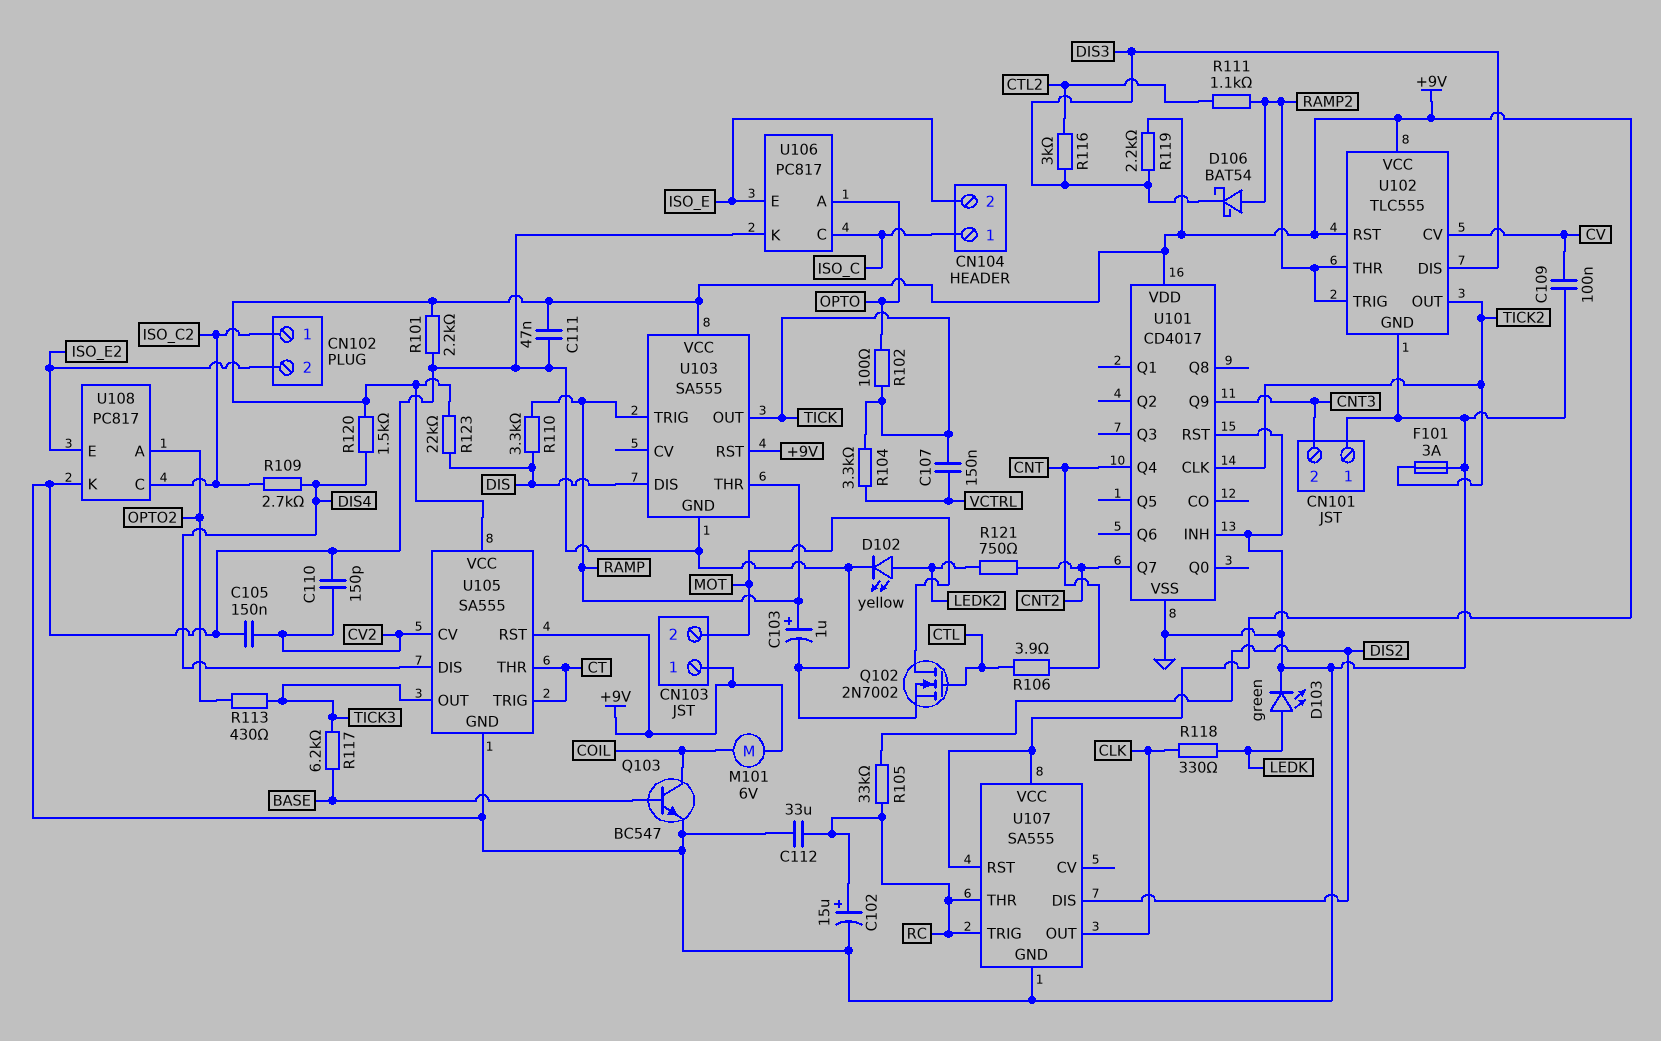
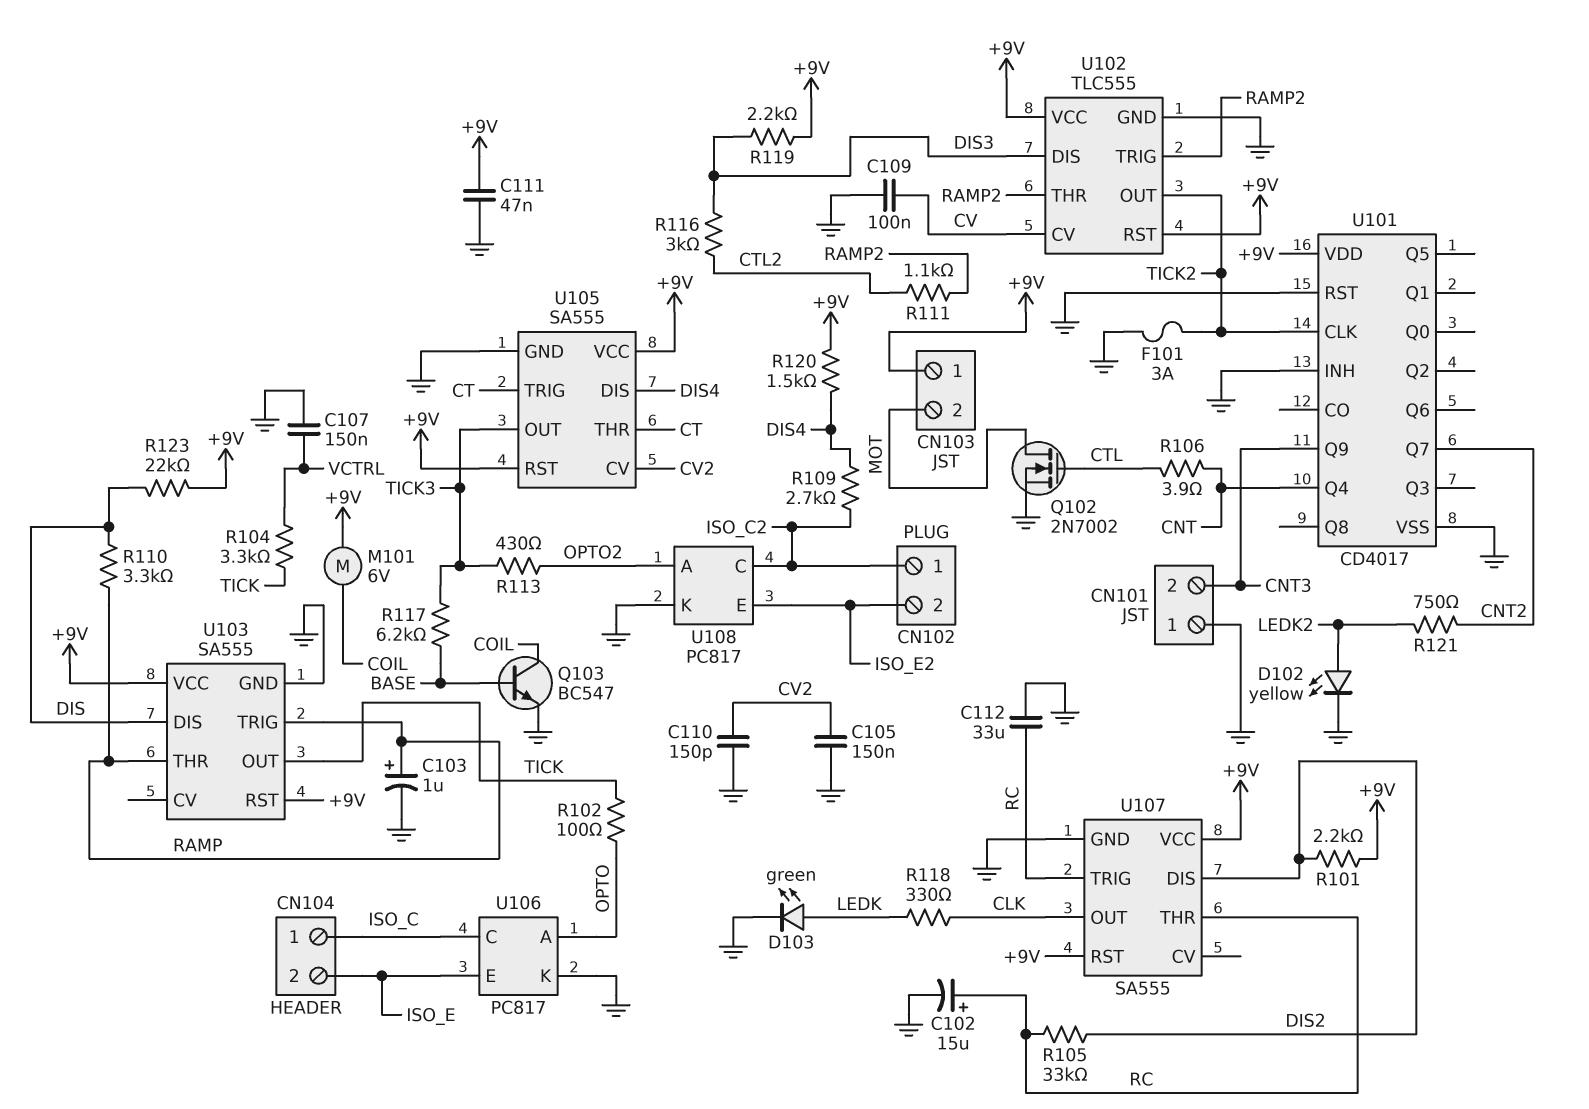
C107: 150nF (TICK, VCTRL) -> 150nF (GND, VCTRL)
D106: schottky BAT54 (A RAMP2, K DIS3) -> none
R101: 2.2k (+9V, GND) -> 2.2k (+9V, DIS2)

